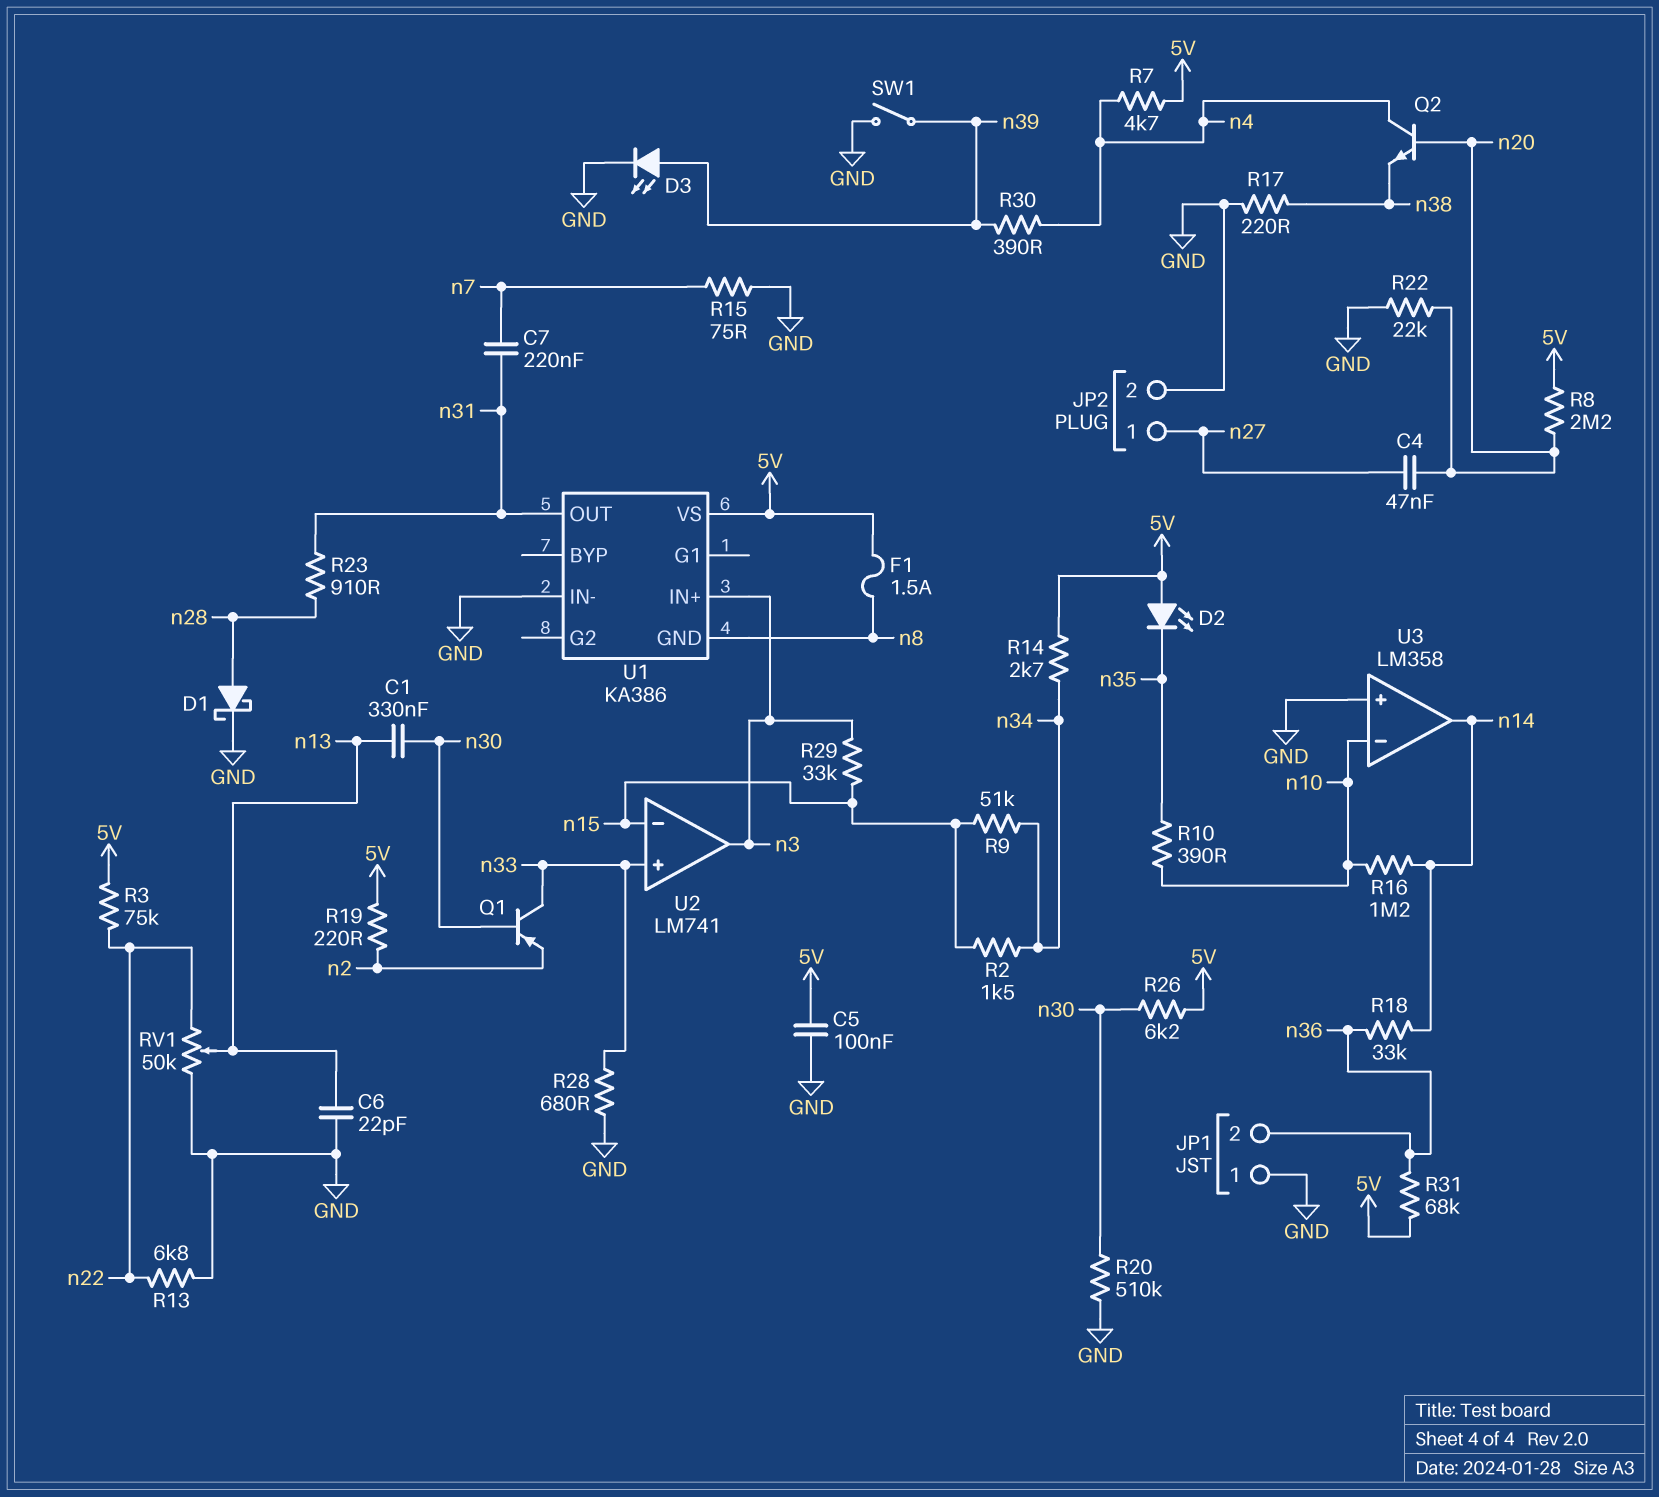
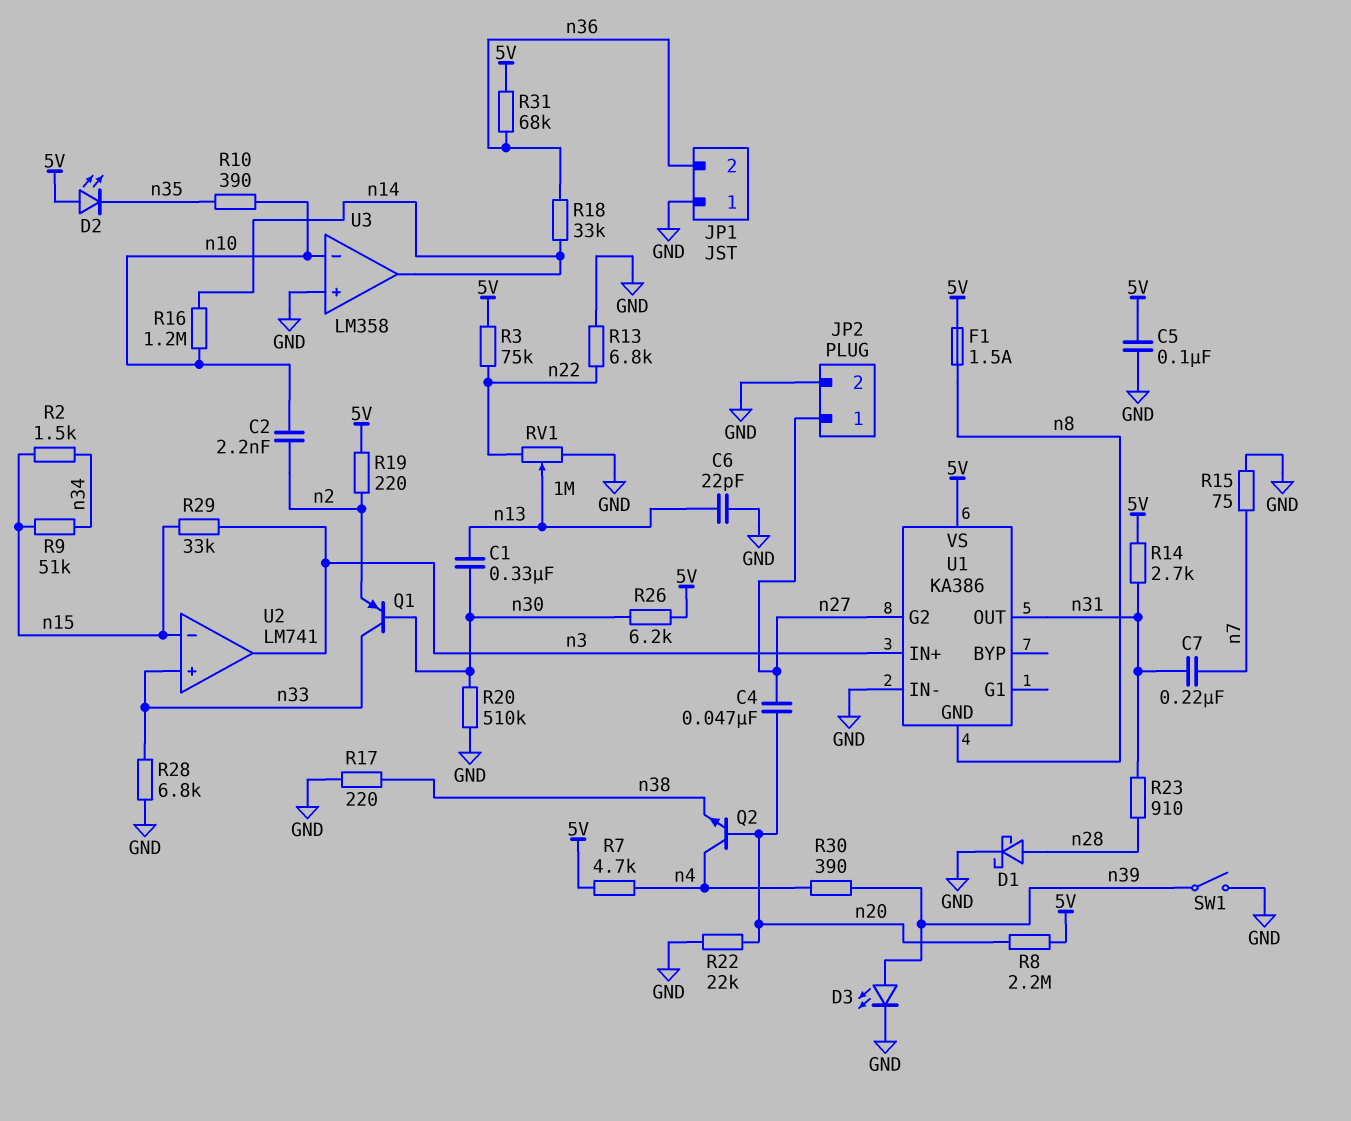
C2: none -> 2.2nF (n2, n10)
R14: 2.7k (5V, n34) -> 2.7k (5V, n31)
R28: 680 (GND, n33) -> 6.8k (GND, n33)
RV1: 50k (GND, n22, wiper n13) -> 1M (GND, n22, wiper n13)
U1 pin G2: none -> n27

